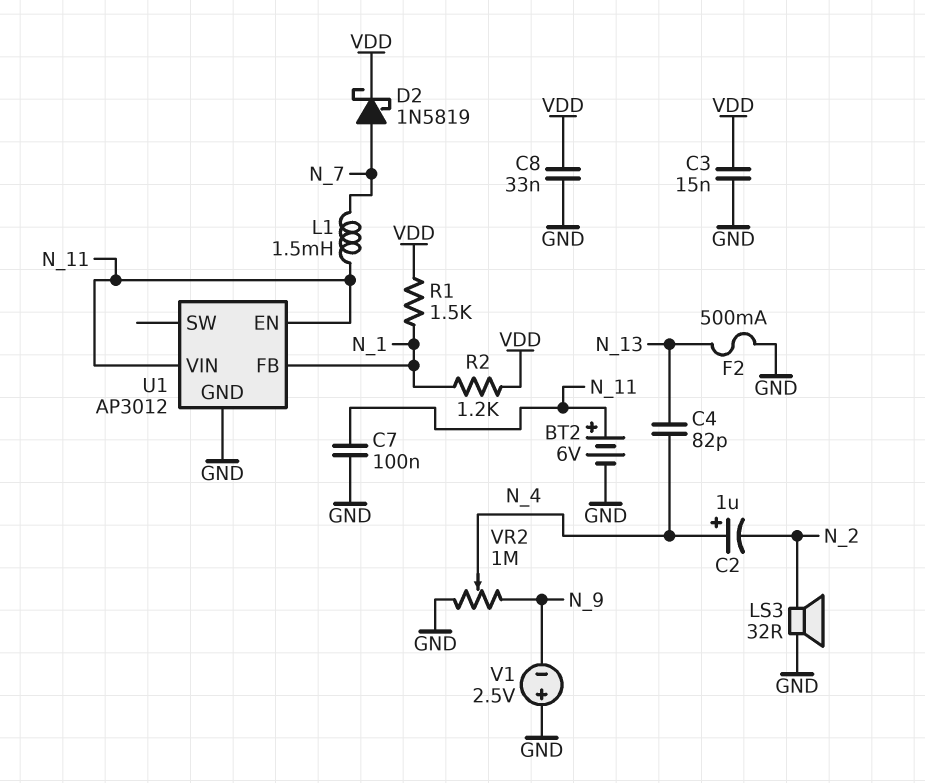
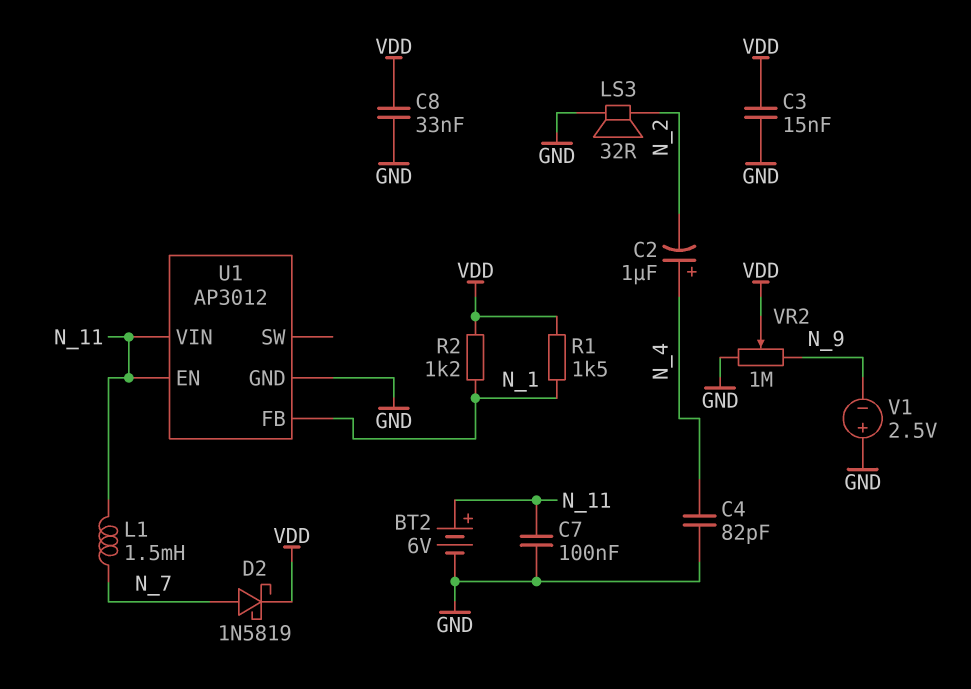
C4: 82pF (N_4, N_13) -> 82pF (GND, N_4)
F2: 500mA (GND, N_13) -> none
VR2: 1M (GND, N_9, wiper N_4) -> 1M (GND, N_9, wiper VDD)

